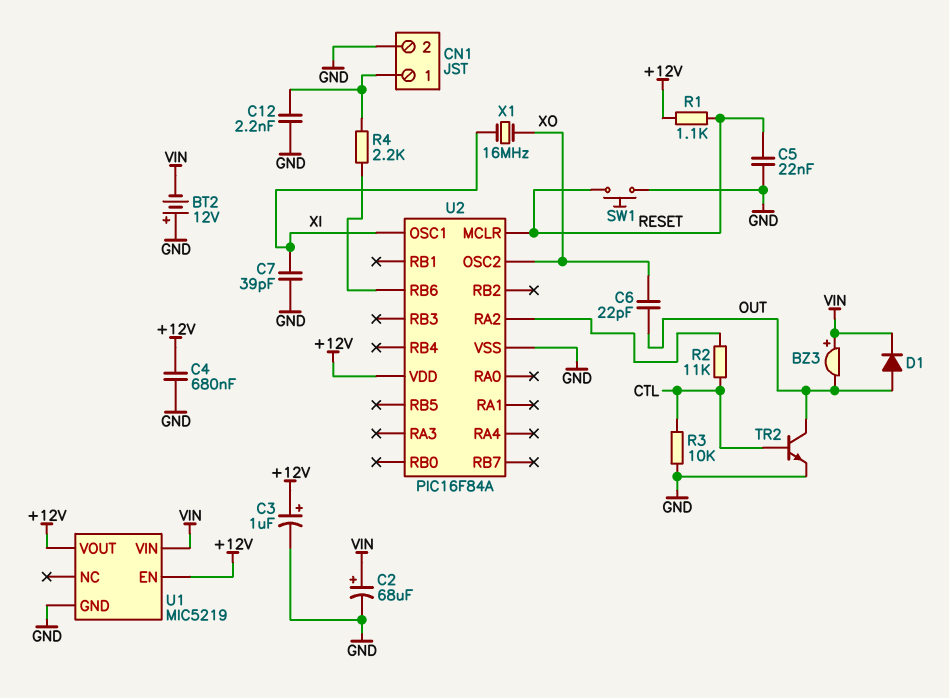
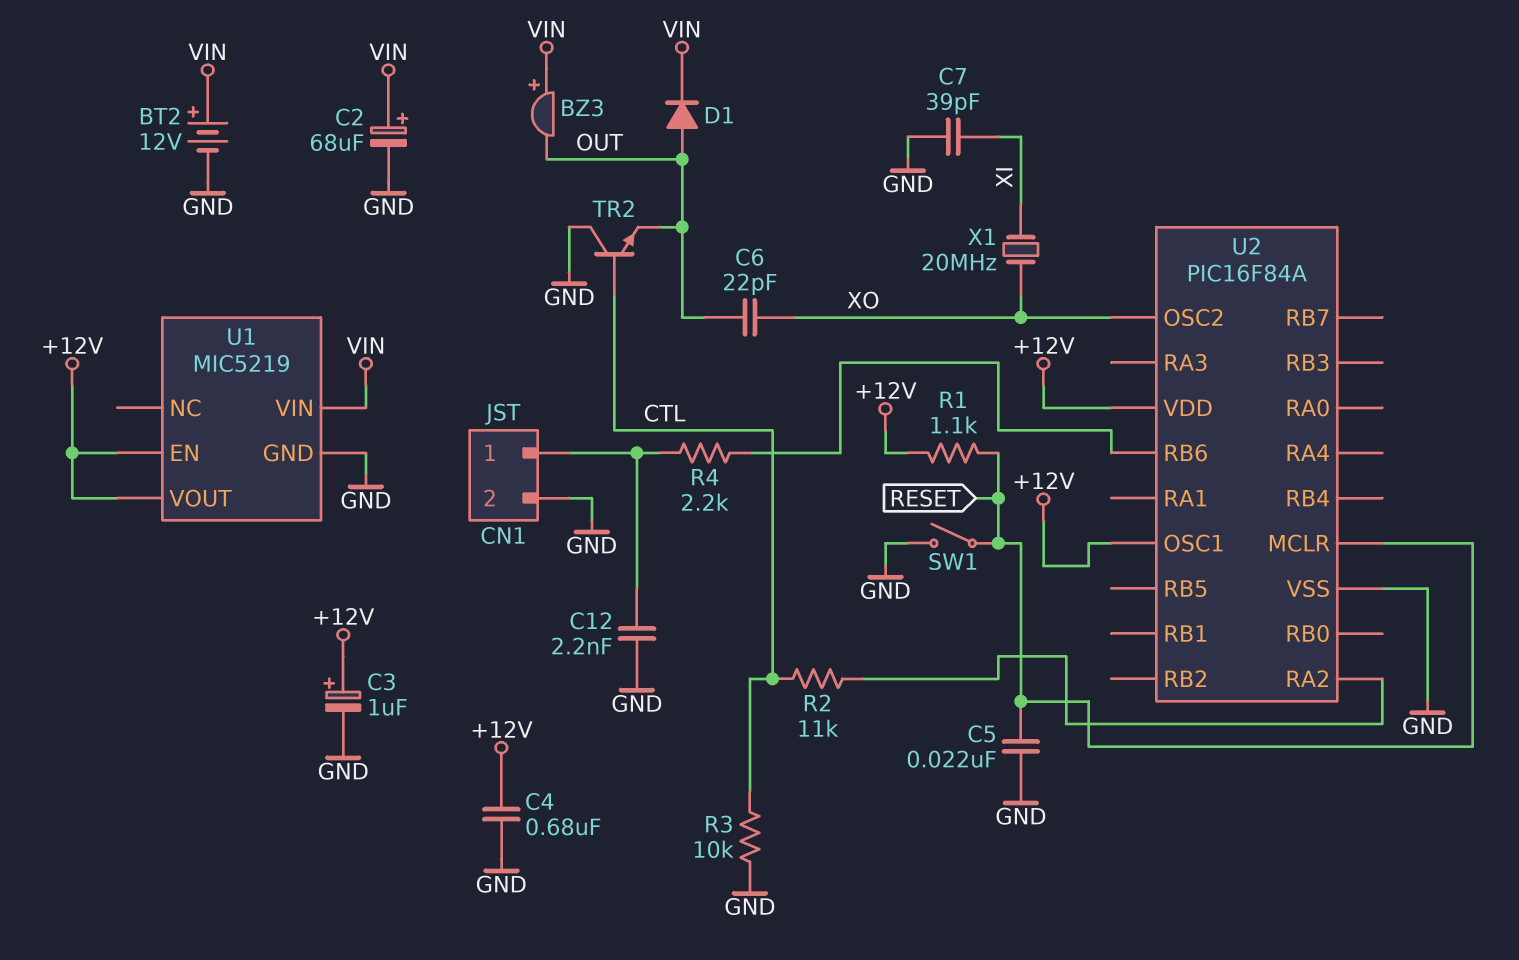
BT2: 12V (plus GND, minus VIN) -> 12V (plus VIN, minus GND)
SW1: button (GND, RESET) -> switch (GND, RESET)
TR2: NPN (B CTL, C OUT, E GND) -> NPN (B CTL, C GND, E OUT)
U2 pin OSC1: XI -> +12V
X1: 16MHz (XI, XO) -> 20MHz (XI, XO)

